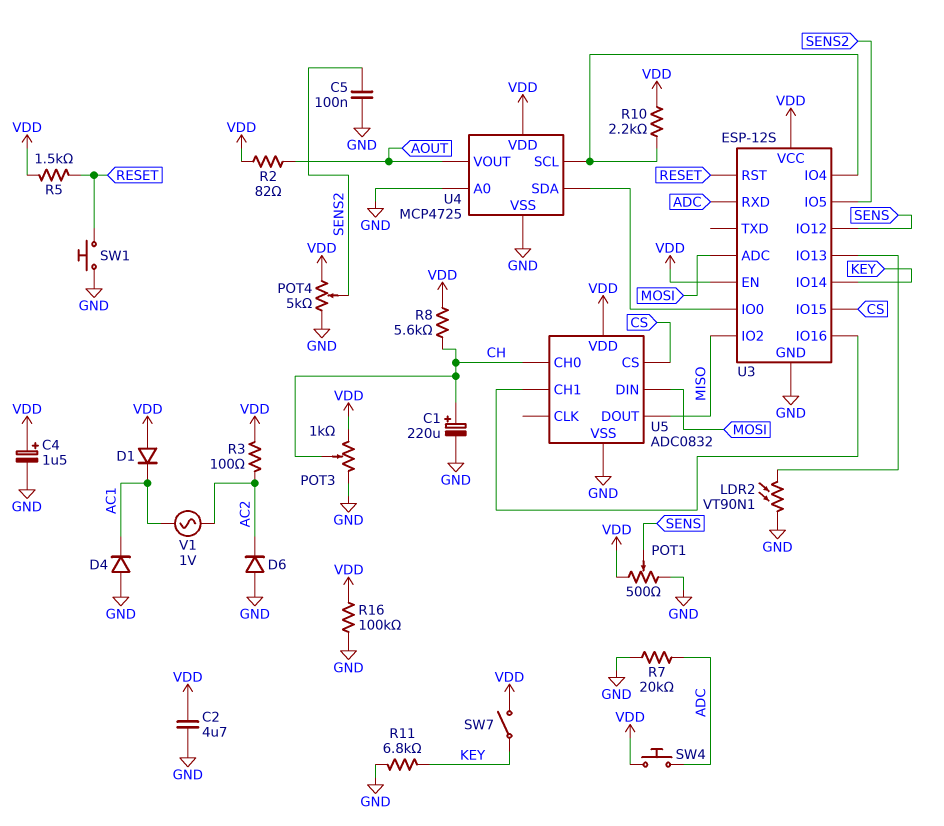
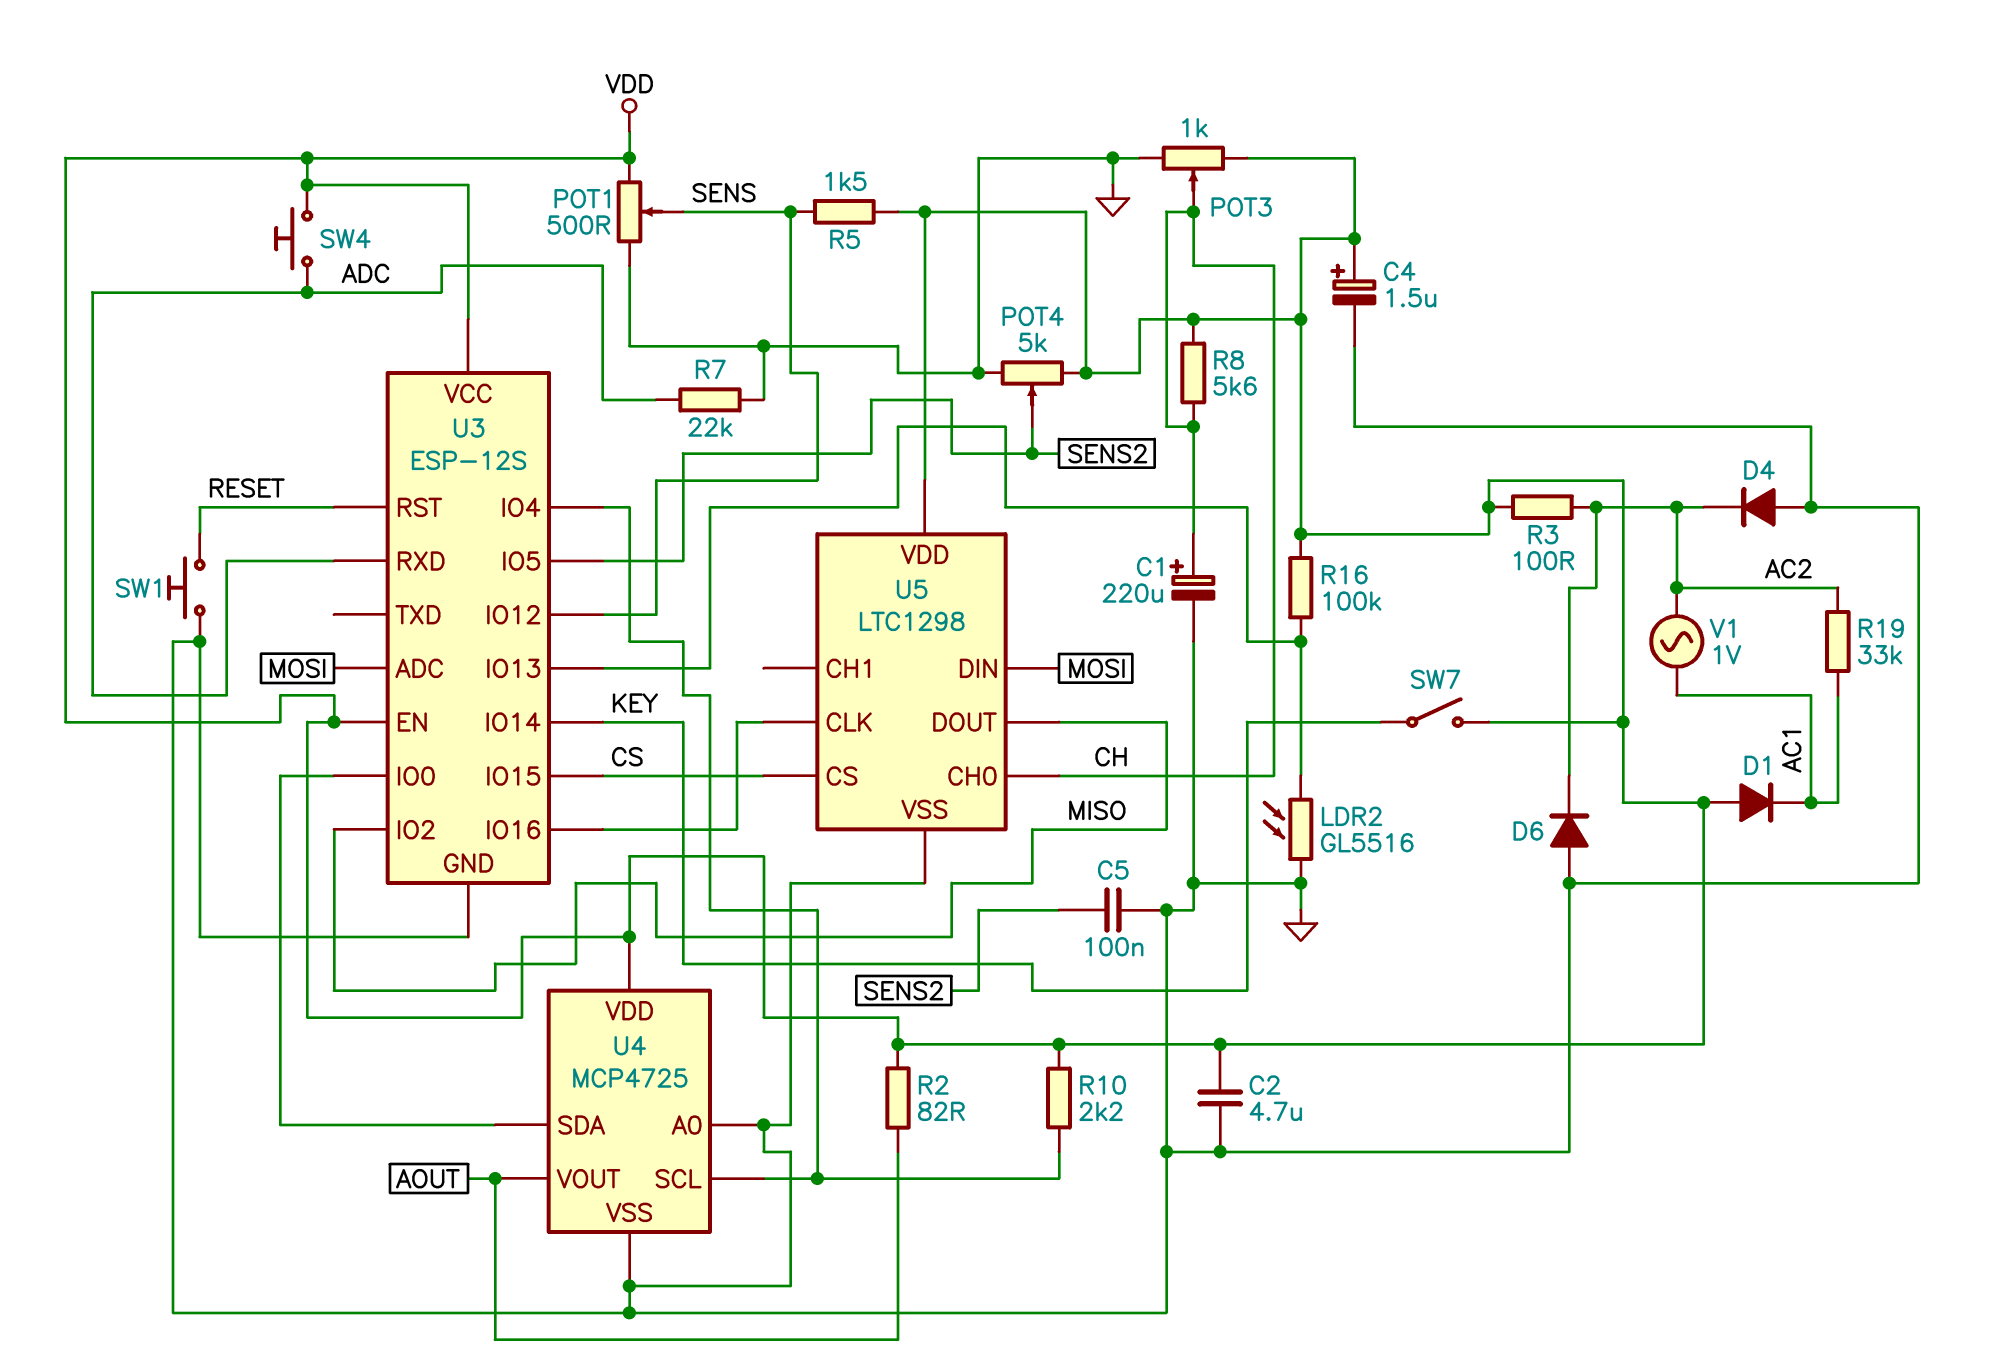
D4: diode (A GND, K AC1) -> diode (A GND, K AC2)
LDR2: VT90N1 (GND, U3/IO13) -> GL5516 (GND, U3/IO13)
R5: 1.5k (RESET, VDD) -> 1.5k (SENS, VDD)
R7: 20k (ADC, GND) -> 22k (ADC, GND)
R11: 6.8k (GND, KEY) -> none
R16: 100k (GND, VDD) -> 100k (U3/IO13, VDD)
R19: none -> 33k (AC1, AC2)
U5: ADC0832 -> LTC1298
U5 pin CH1: U3/IO16 -> none
U5 pin CLK: none -> U3/IO16

